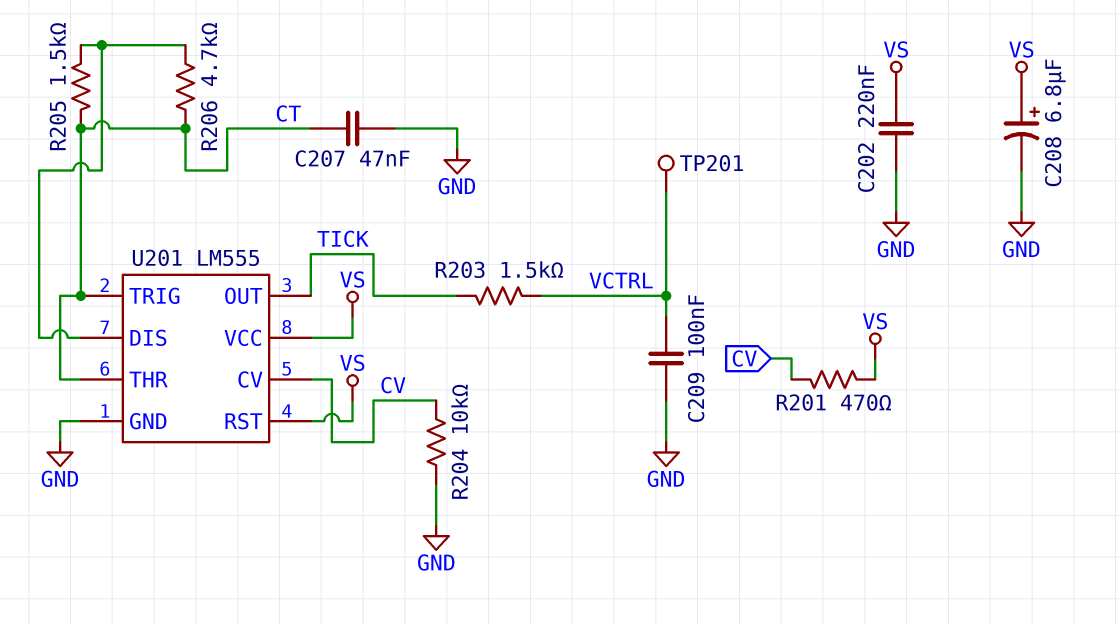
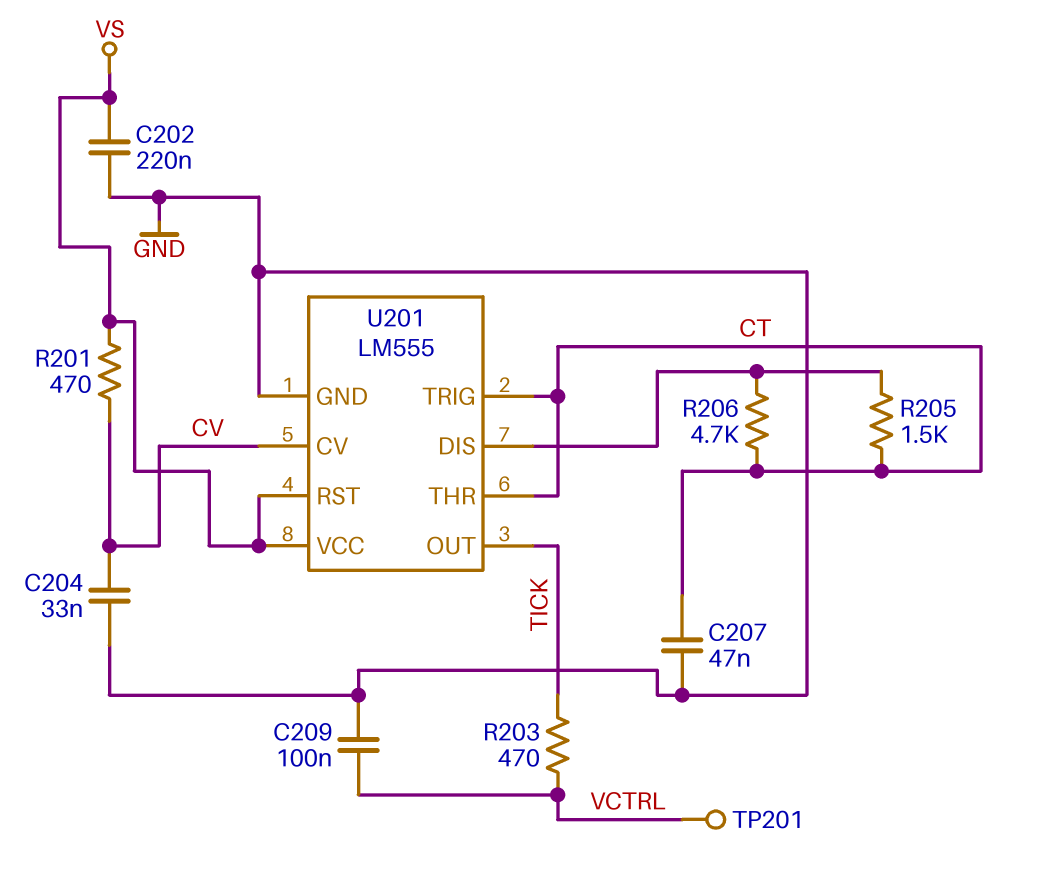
C204: none -> 33nF (CV, GND)
C208: 6.8uF (plus VS, minus GND) -> none
R203: 1.5k (TICK, VCTRL) -> 470 (TICK, VCTRL)
R204: 10k (CV, GND) -> none

